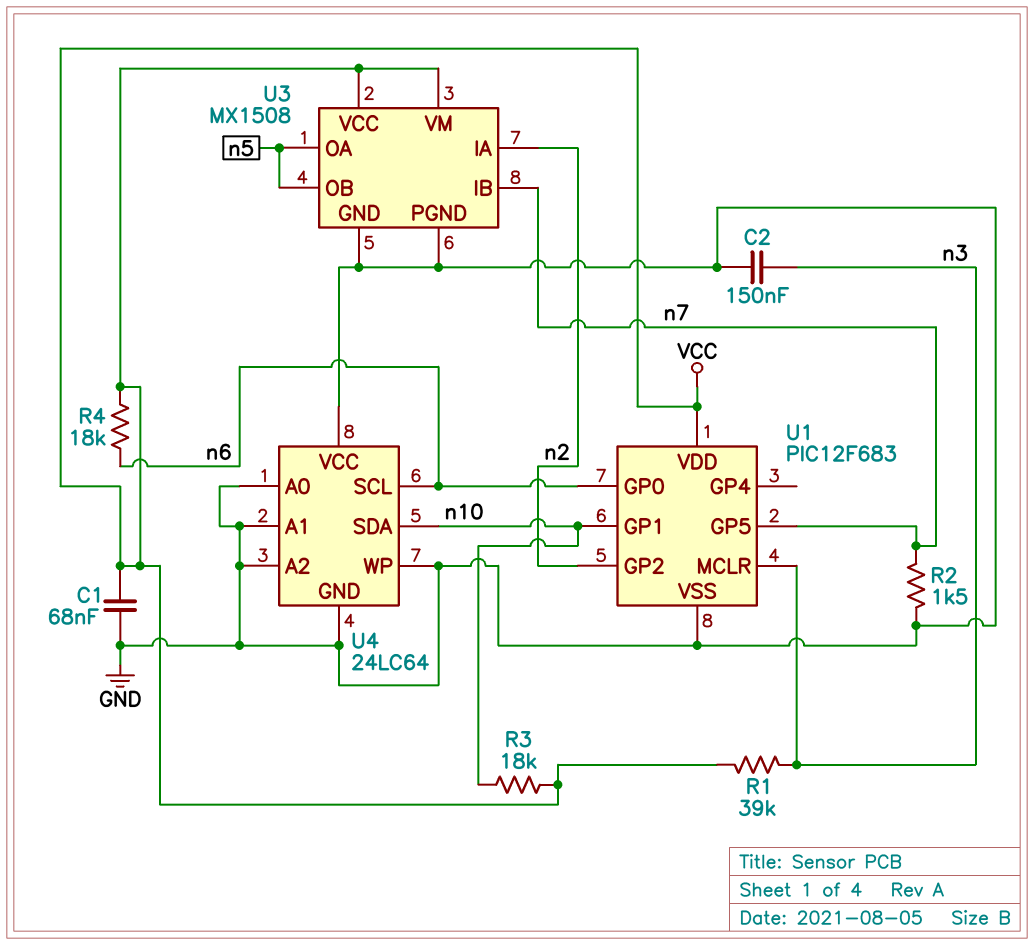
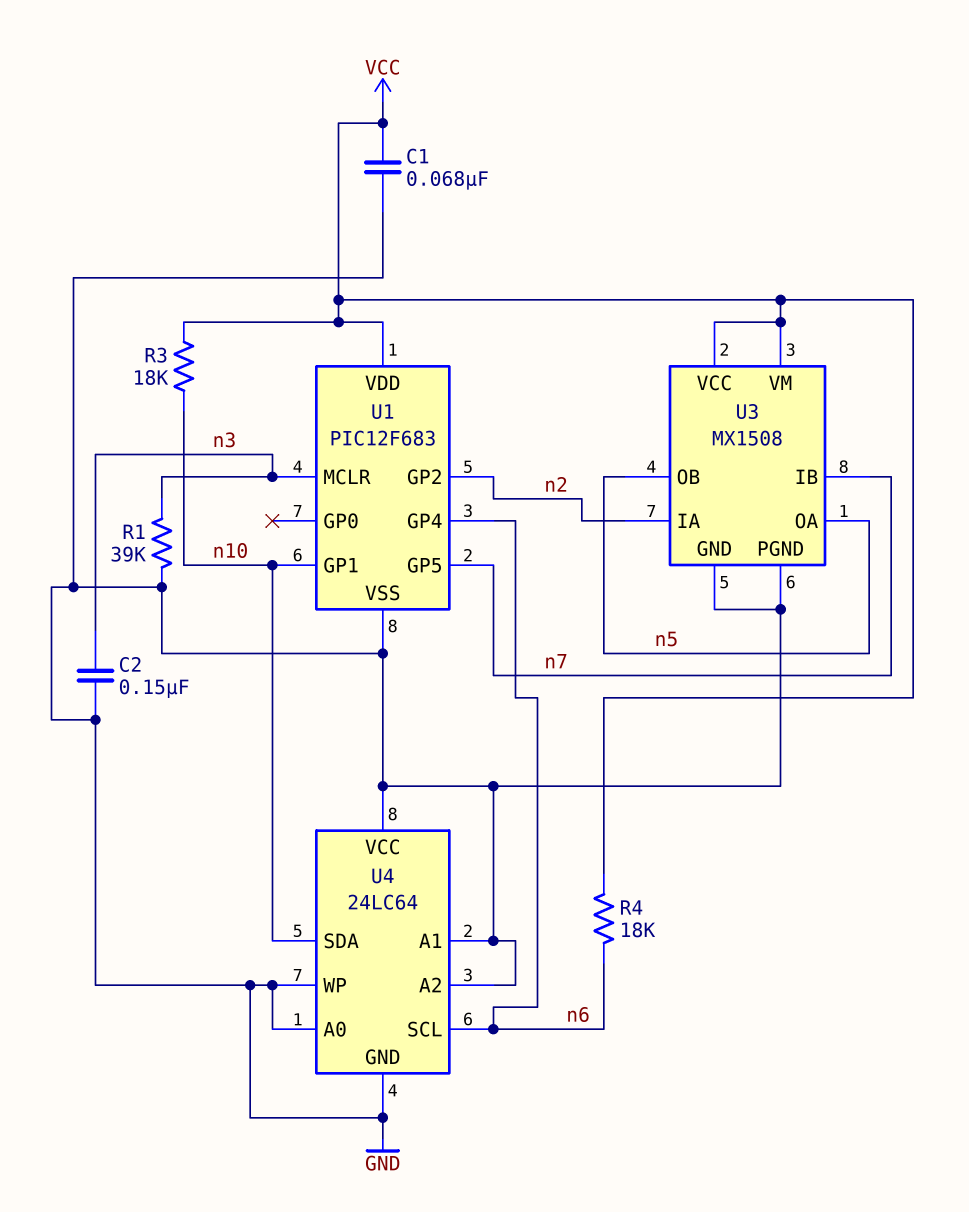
R1: 39k (VCC, n3) -> 39k (GND, n3)
R2: 1.5k (GND, n7) -> none
U1 pin GP0: n6 -> none
U1 pin GP4: none -> n6

